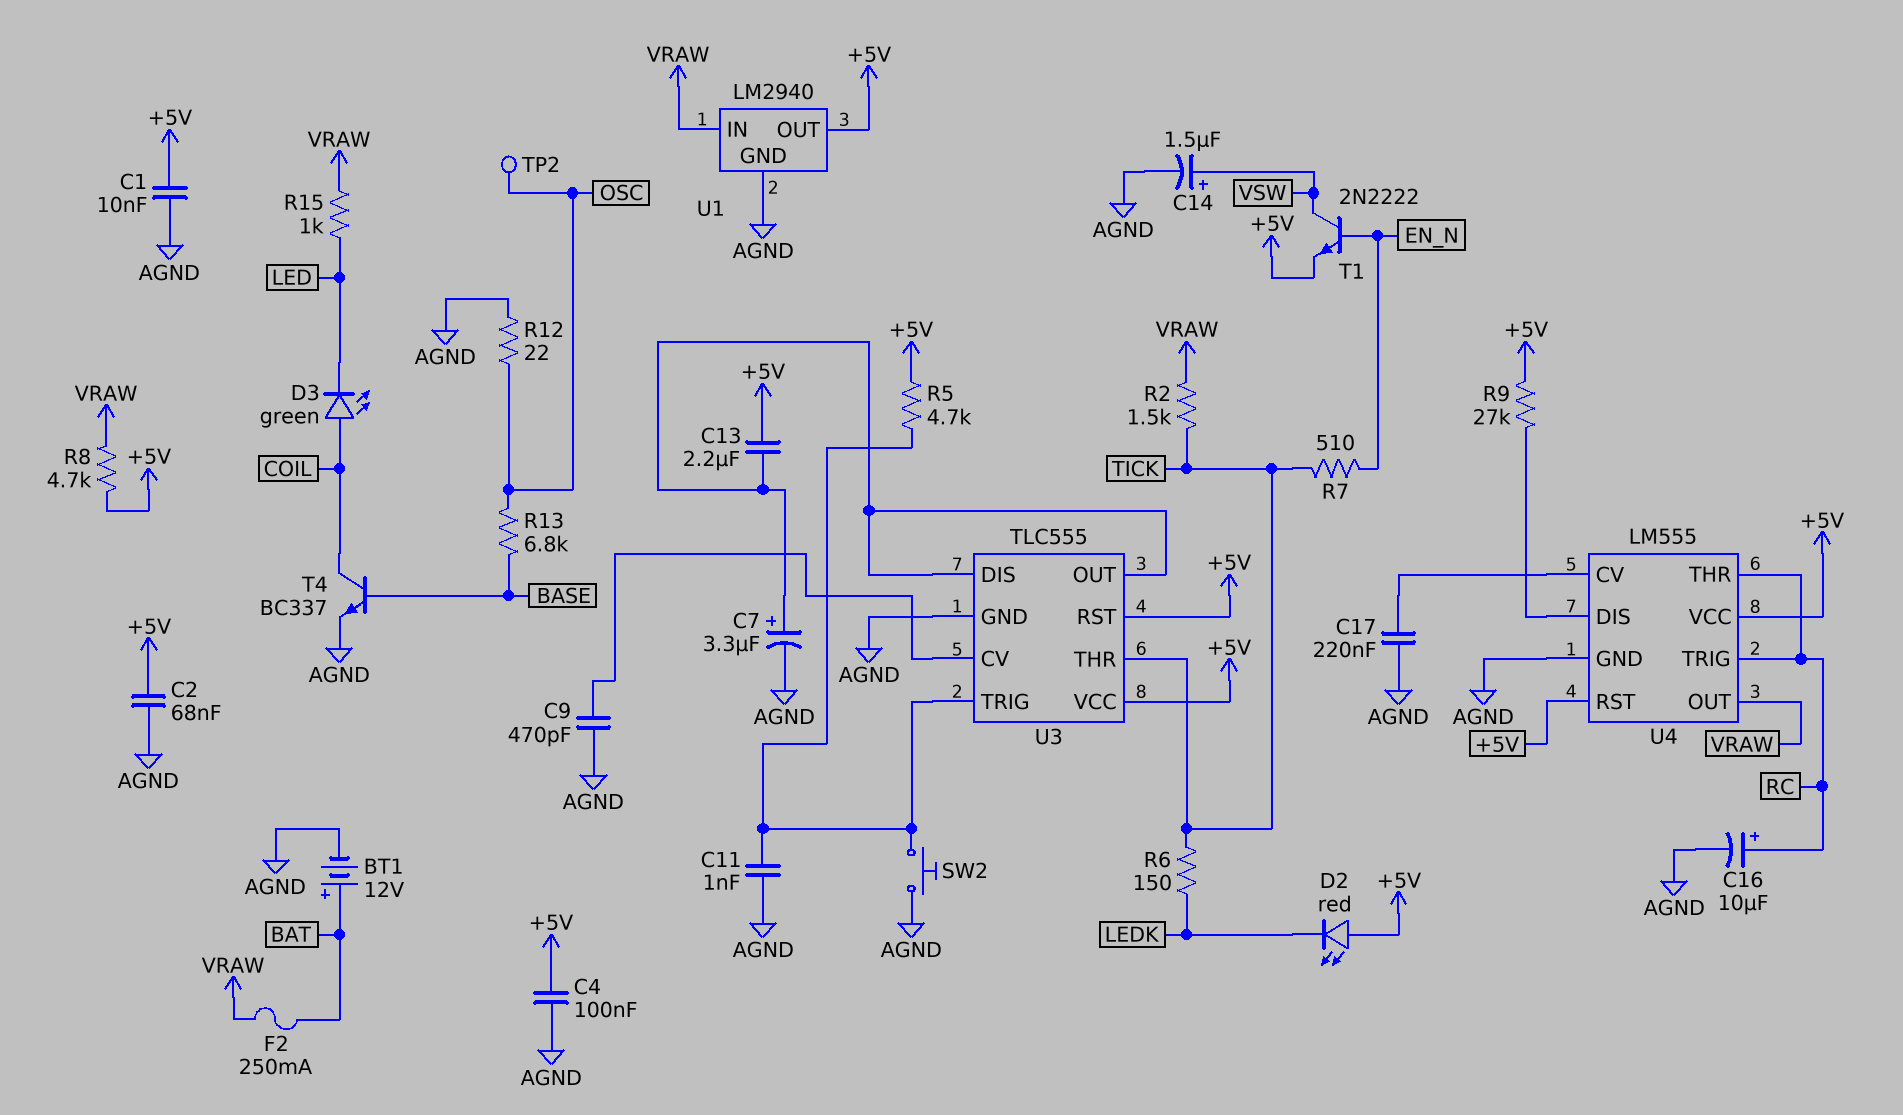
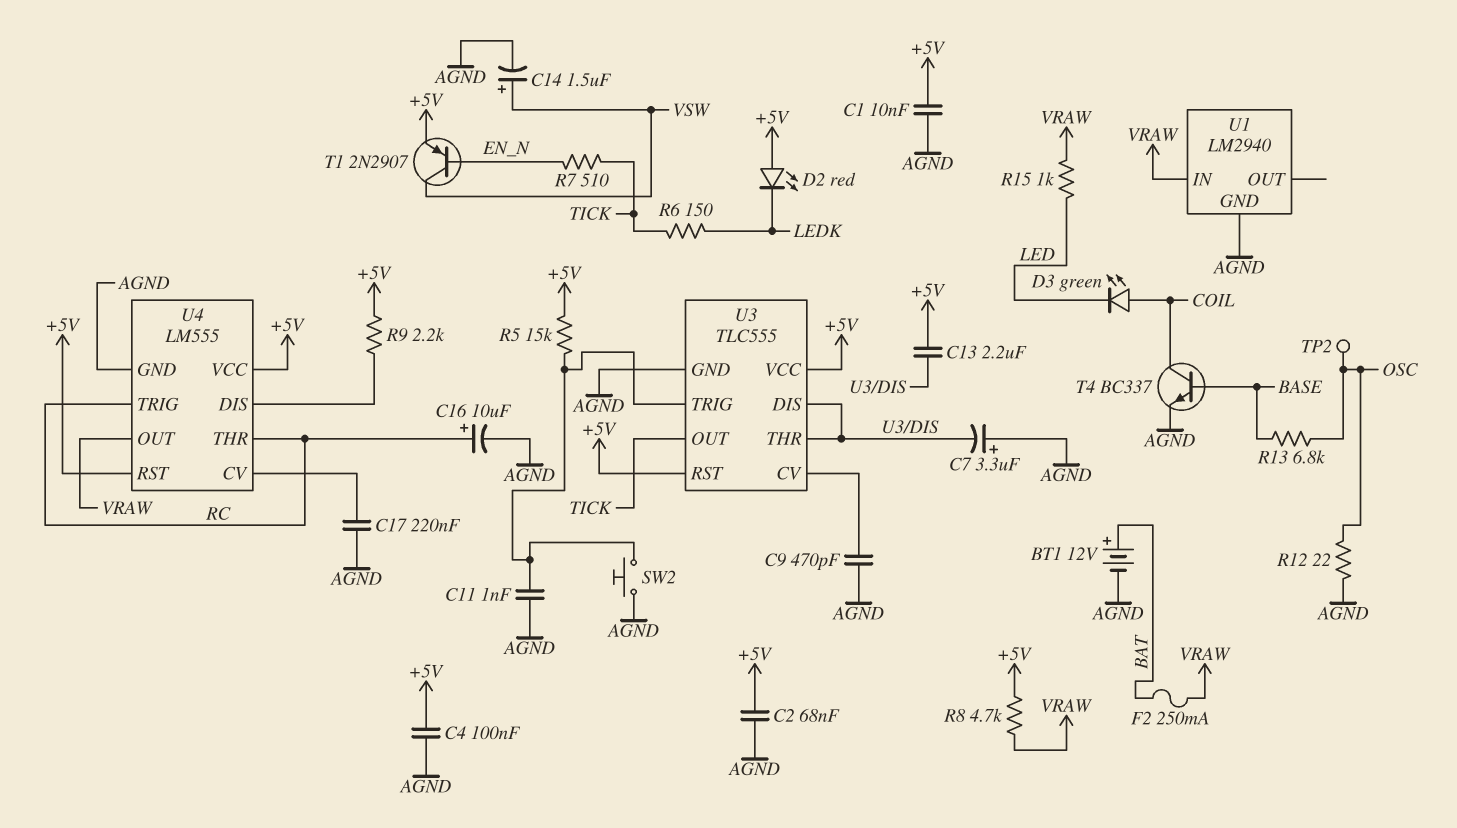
C7: 3.3uF (plus U3/DIS, minus AGND) -> 3.3uF (plus AGND, minus U3/DIS)
R2: 1.5k (TICK, VRAW) -> none
R5: 4.7k (+5V, U3/TRIG) -> 15k (+5V, U3/TRIG)
R9: 27k (+5V, U4/DIS) -> 2.2k (+5V, U4/DIS)
T1: NPN 2N2222 (B EN_N, C VSW, E +5V) -> PNP 2N2907 (B EN_N, C VSW, E +5V)
U1 pin OUT: +5V -> none
U3 pin OUT: U3/DIS -> TICK
U3 pin THR: TICK -> U3/DIS

